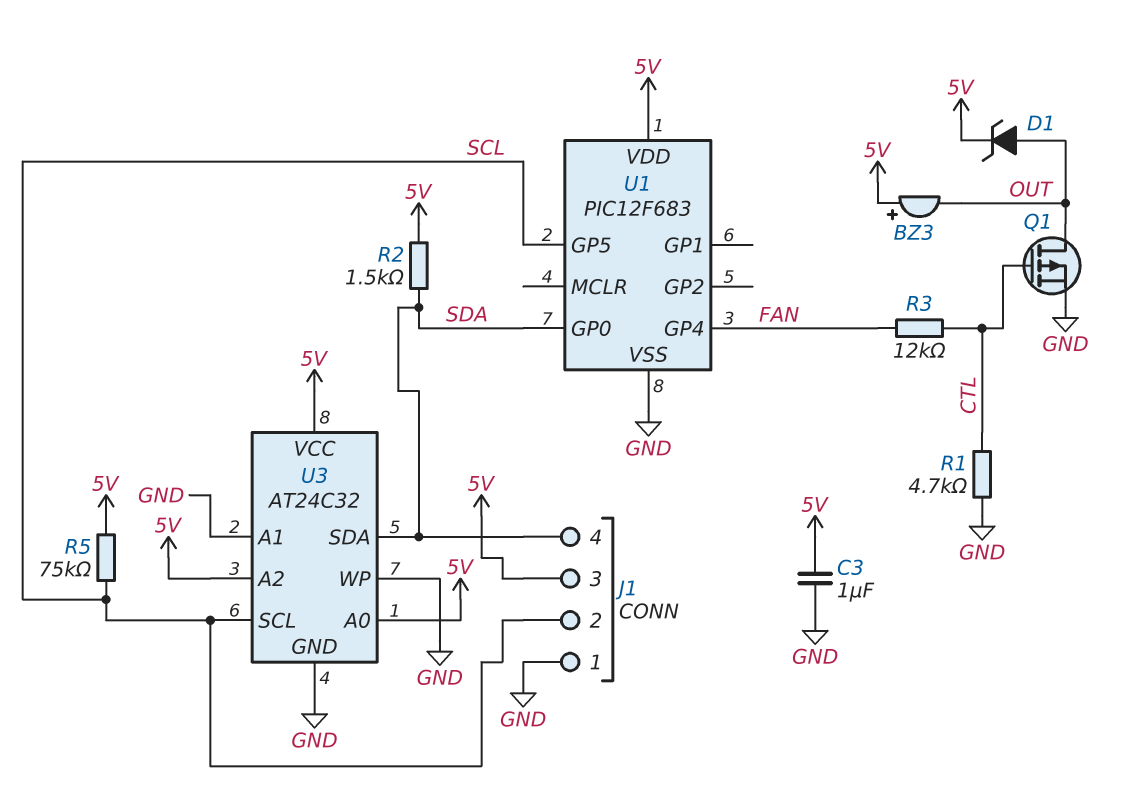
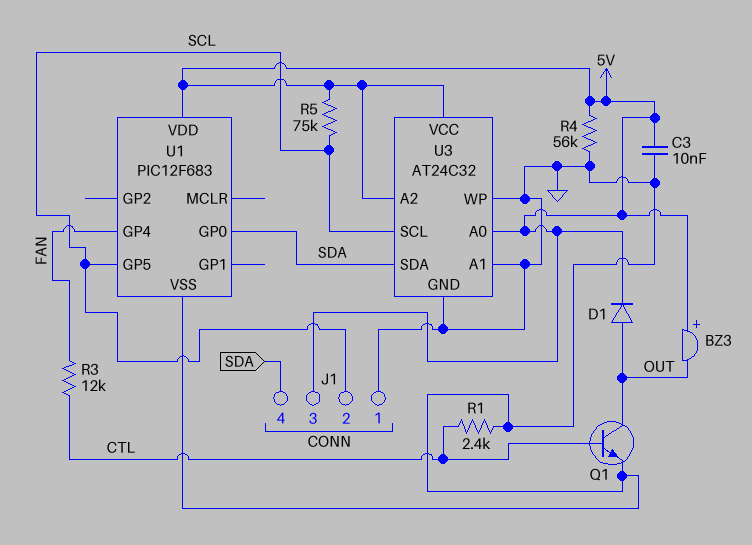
C3: 1uF (5V, GND) -> 10nF (5V, GND)
D1: zener (A OUT, K 5V) -> diode (A OUT, K 5V)
Q1: PMOS (G CTL, D OUT, S GND) -> NPN (B CTL, C OUT, E GND)
R1: 4.7k (CTL, GND) -> 2.4k (CTL, GND)
R2: 1.5k (5V, SDA) -> none
R4: none -> 56k (5V, GND)

